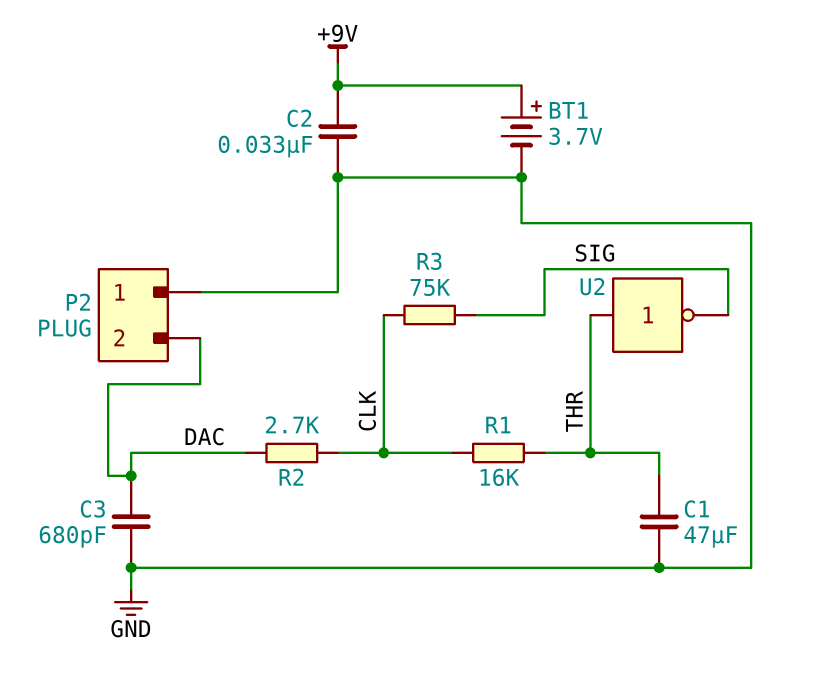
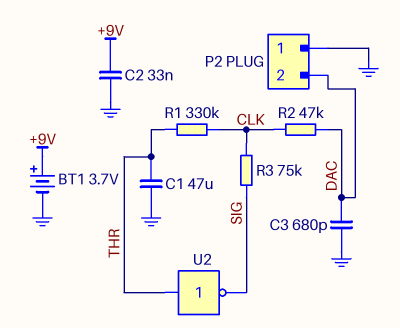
R1: 16k (CLK, THR) -> 330k (CLK, THR)
R2: 2.7k (CLK, DAC) -> 47k (CLK, DAC)

